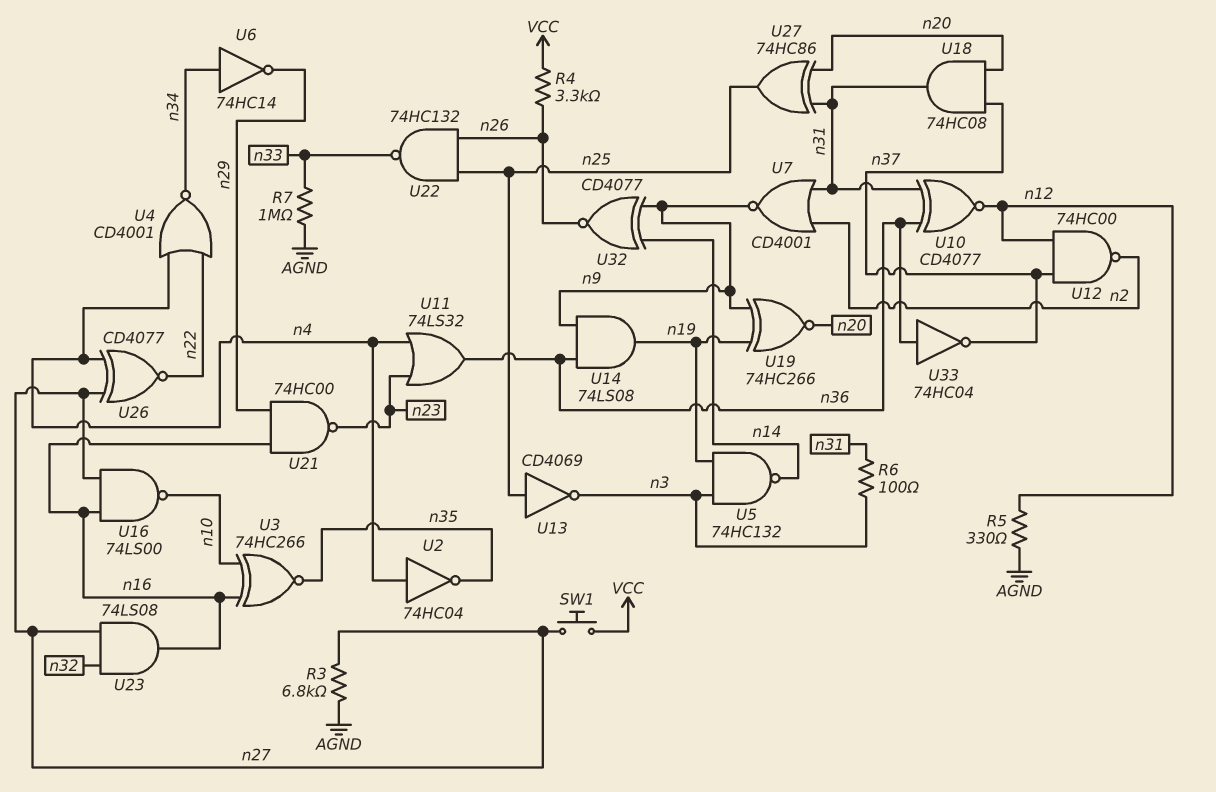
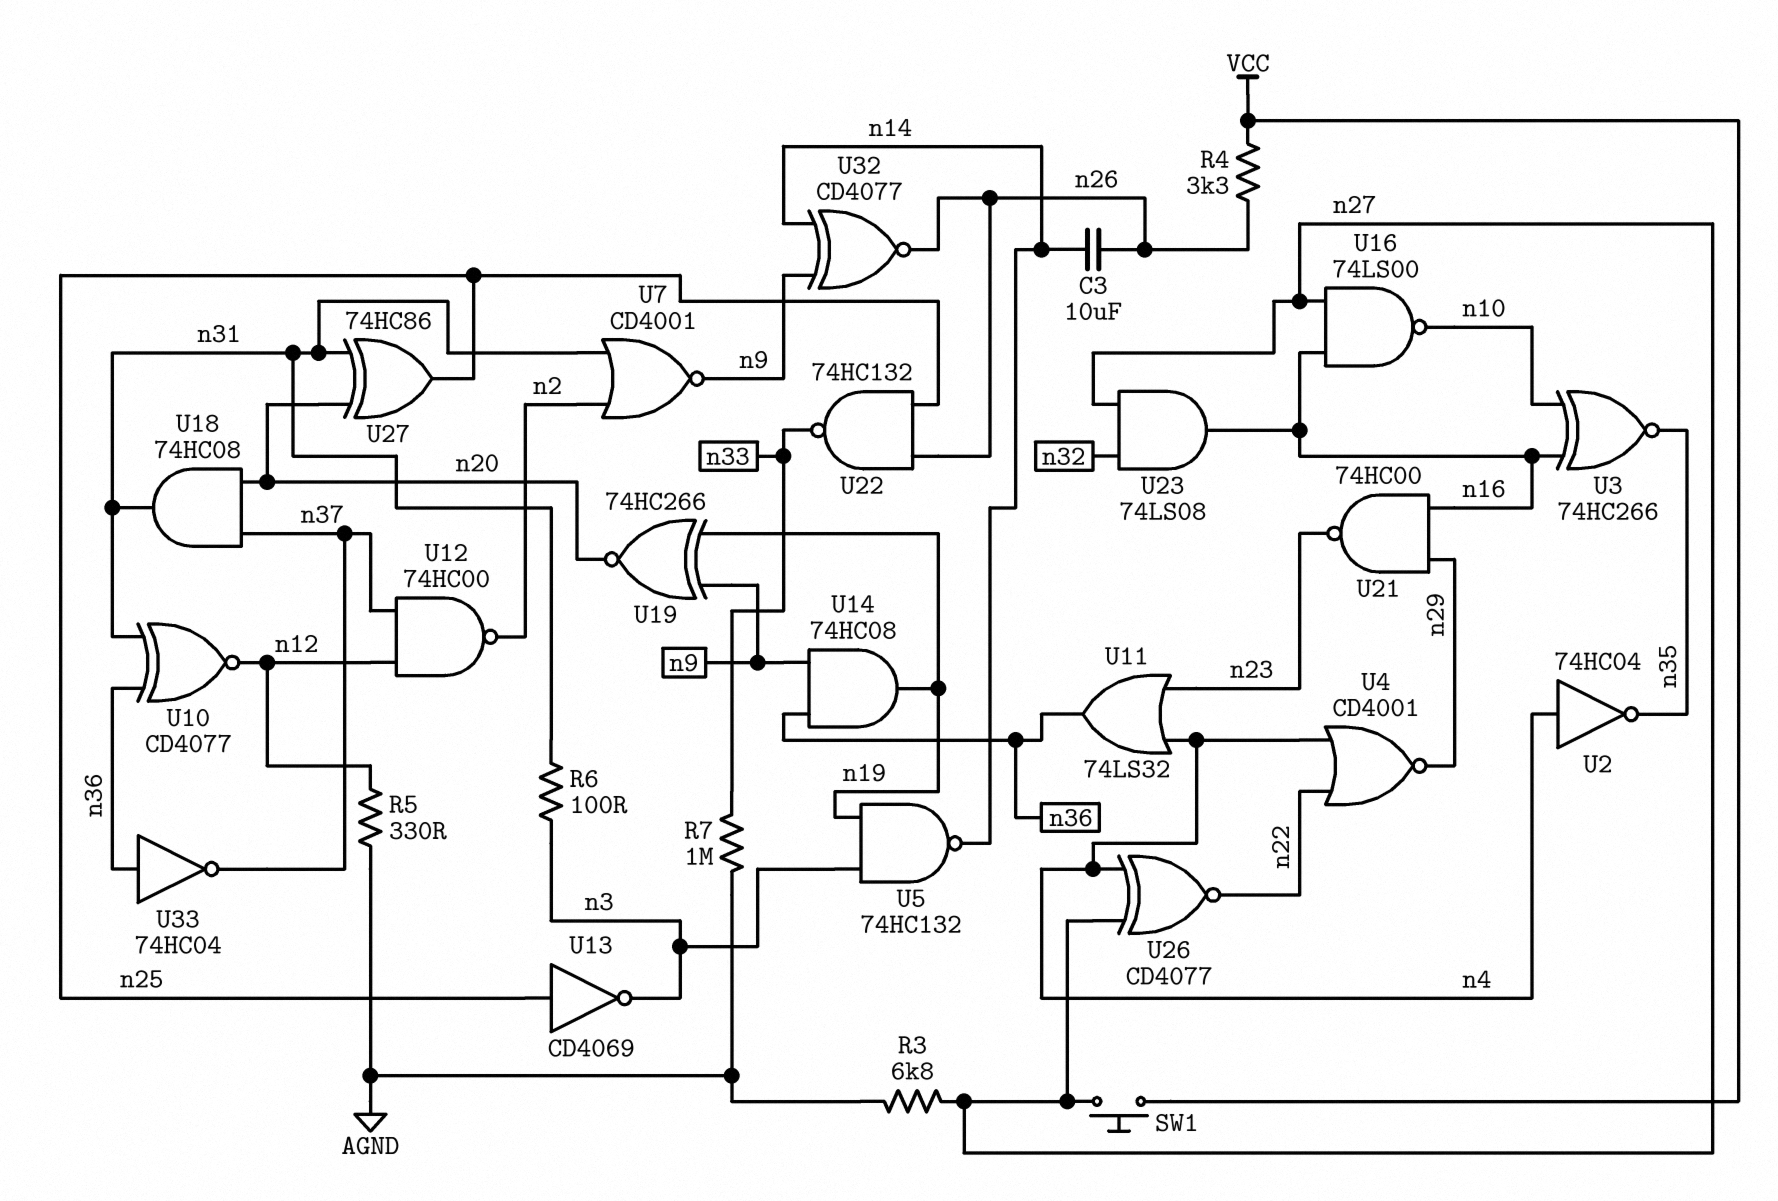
C3: none -> 10uF (n14, n26)
U4: NOR CD4001 (in n4, in n22, out n34) -> NOR CD4001 (in n4, in n22, out n29)
U6: NOT 74HC14 (in n34, out n29) -> none
U14: AND 74LS08 (in n9, in n36, out n19) -> AND 74HC08 (in n9, in n36, out n19)

